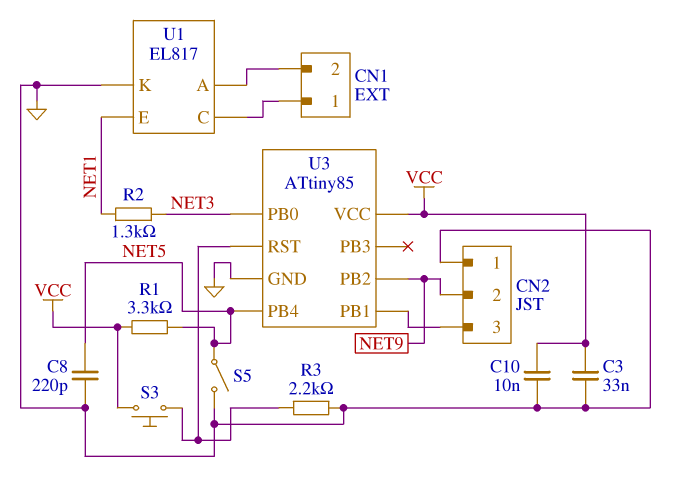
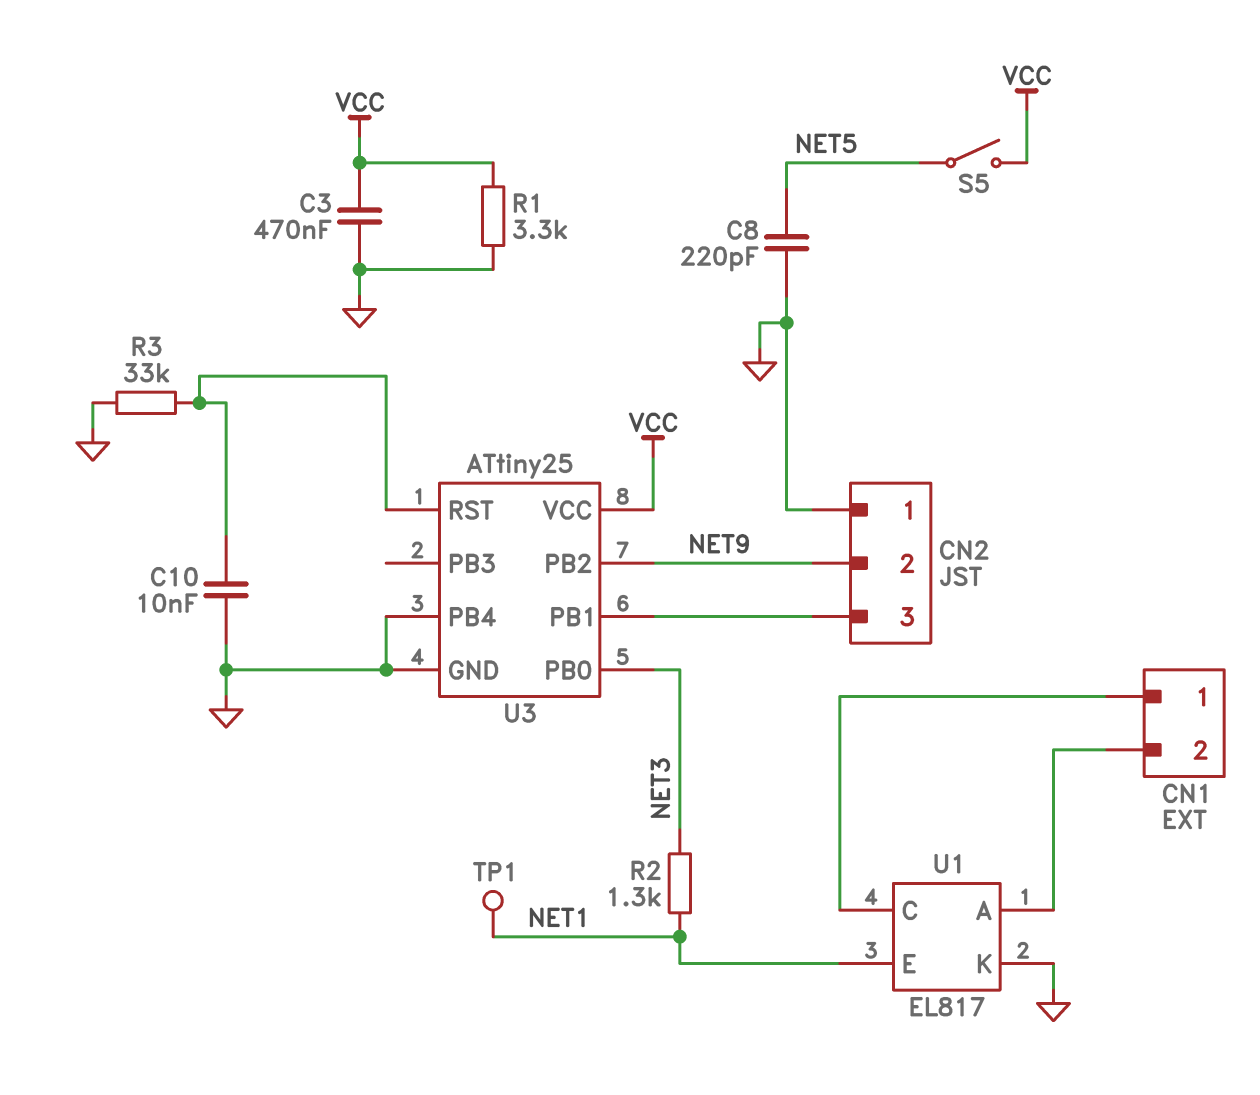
C3: 33nF (GND, VCC) -> 470nF (GND, VCC)
C10: 10nF (GND, VCC) -> 10nF (GND, U3/RST)
R1: 3.3k (NET5, VCC) -> 3.3k (GND, VCC)
R3: 2.2k (GND, U3/RST) -> 33k (GND, U3/RST)
S3: button (U3/RST, VCC) -> none
S5: switch (GND, NET5) -> switch (NET5, VCC)
TP1: none -> test point (NET1)
U3: ATtiny85 -> ATtiny25
U3 pin PB4: NET5 -> GND

